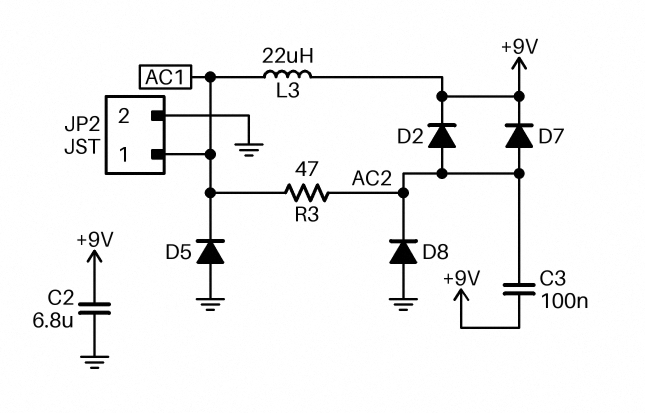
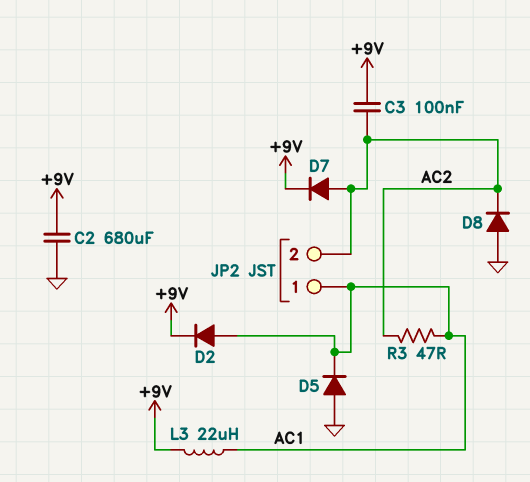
C2: 6.8uF (+9V, GND) -> 680uF (+9V, GND)
D2: diode (A AC2, K +9V) -> diode (A AC1, K +9V)
JP2 pin 2: GND -> AC2

